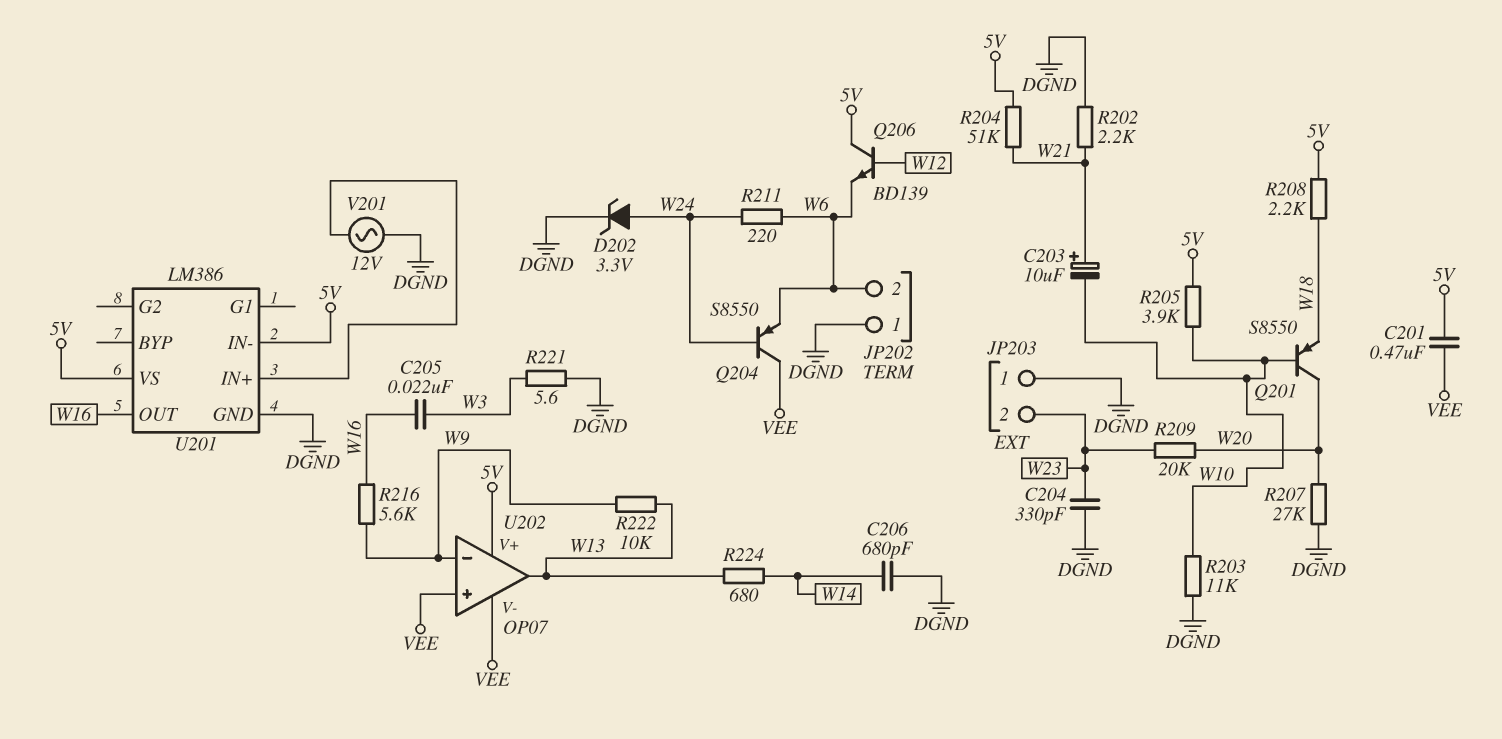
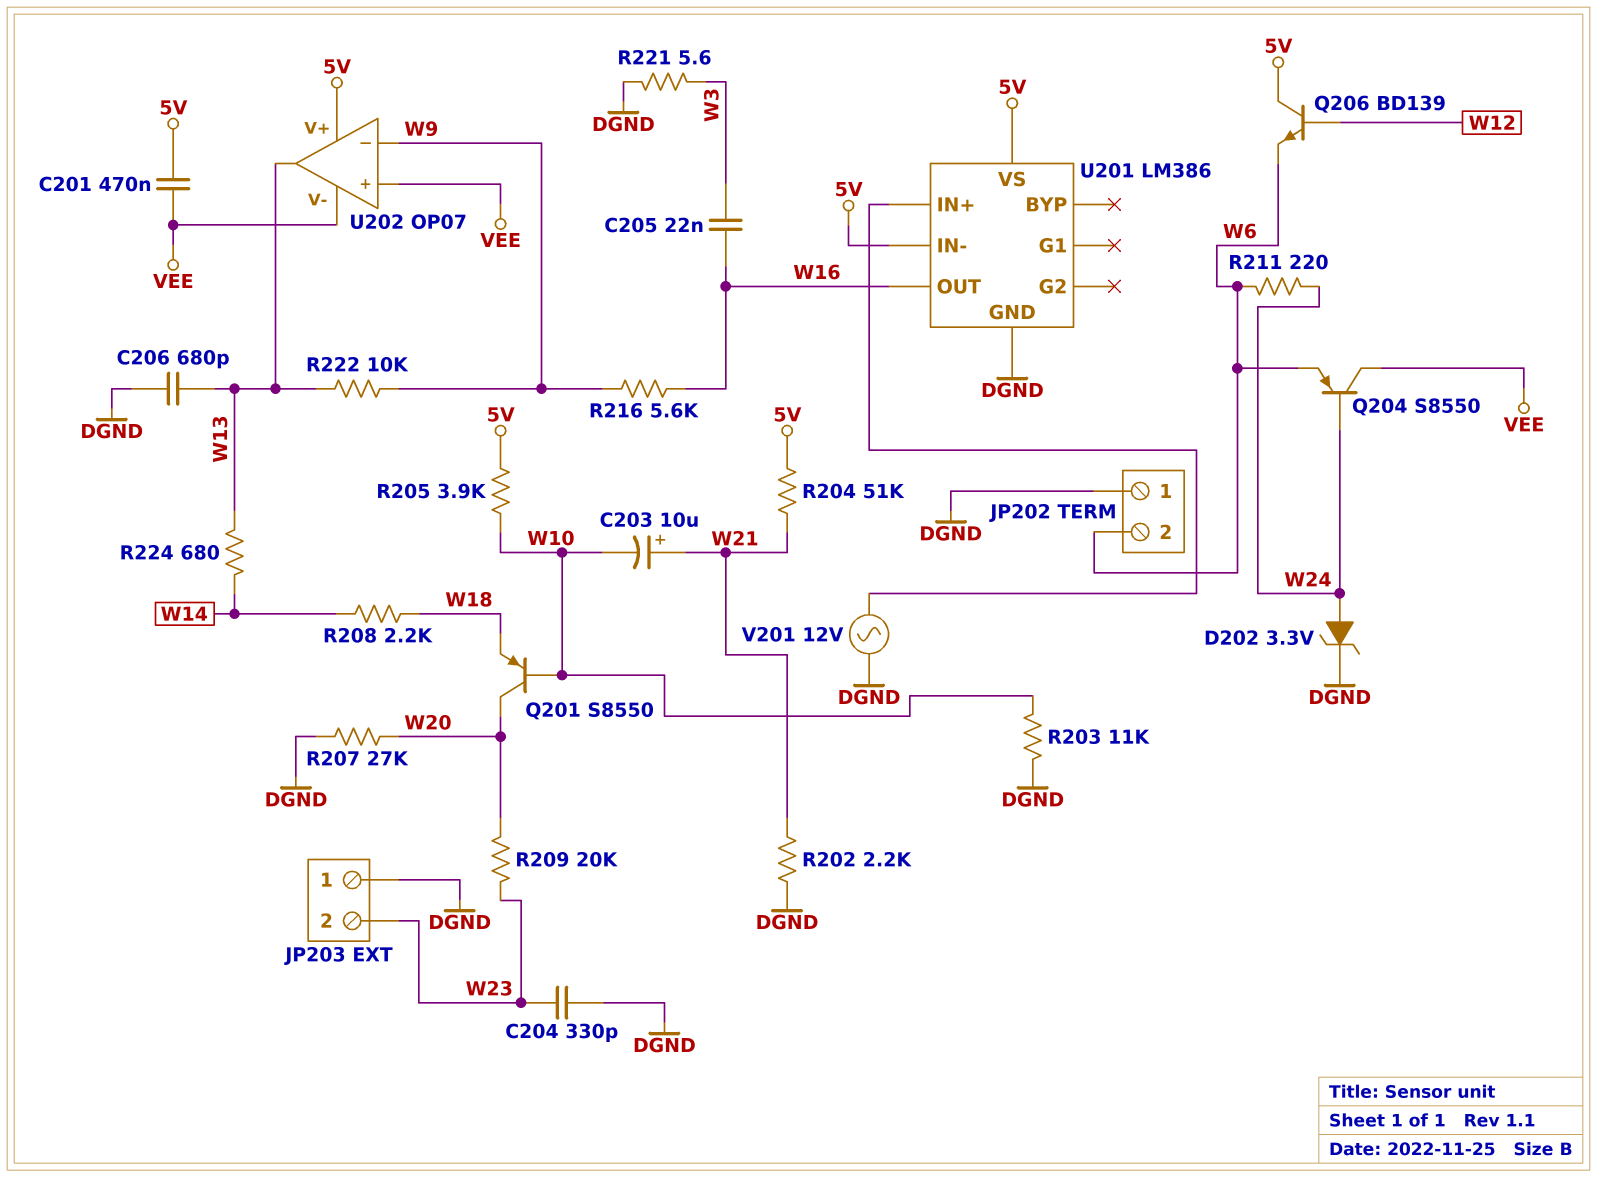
C206: 680pF (DGND, W14) -> 680pF (DGND, W13)
R208: 2.2k (5V, W18) -> 2.2k (W14, W18)

